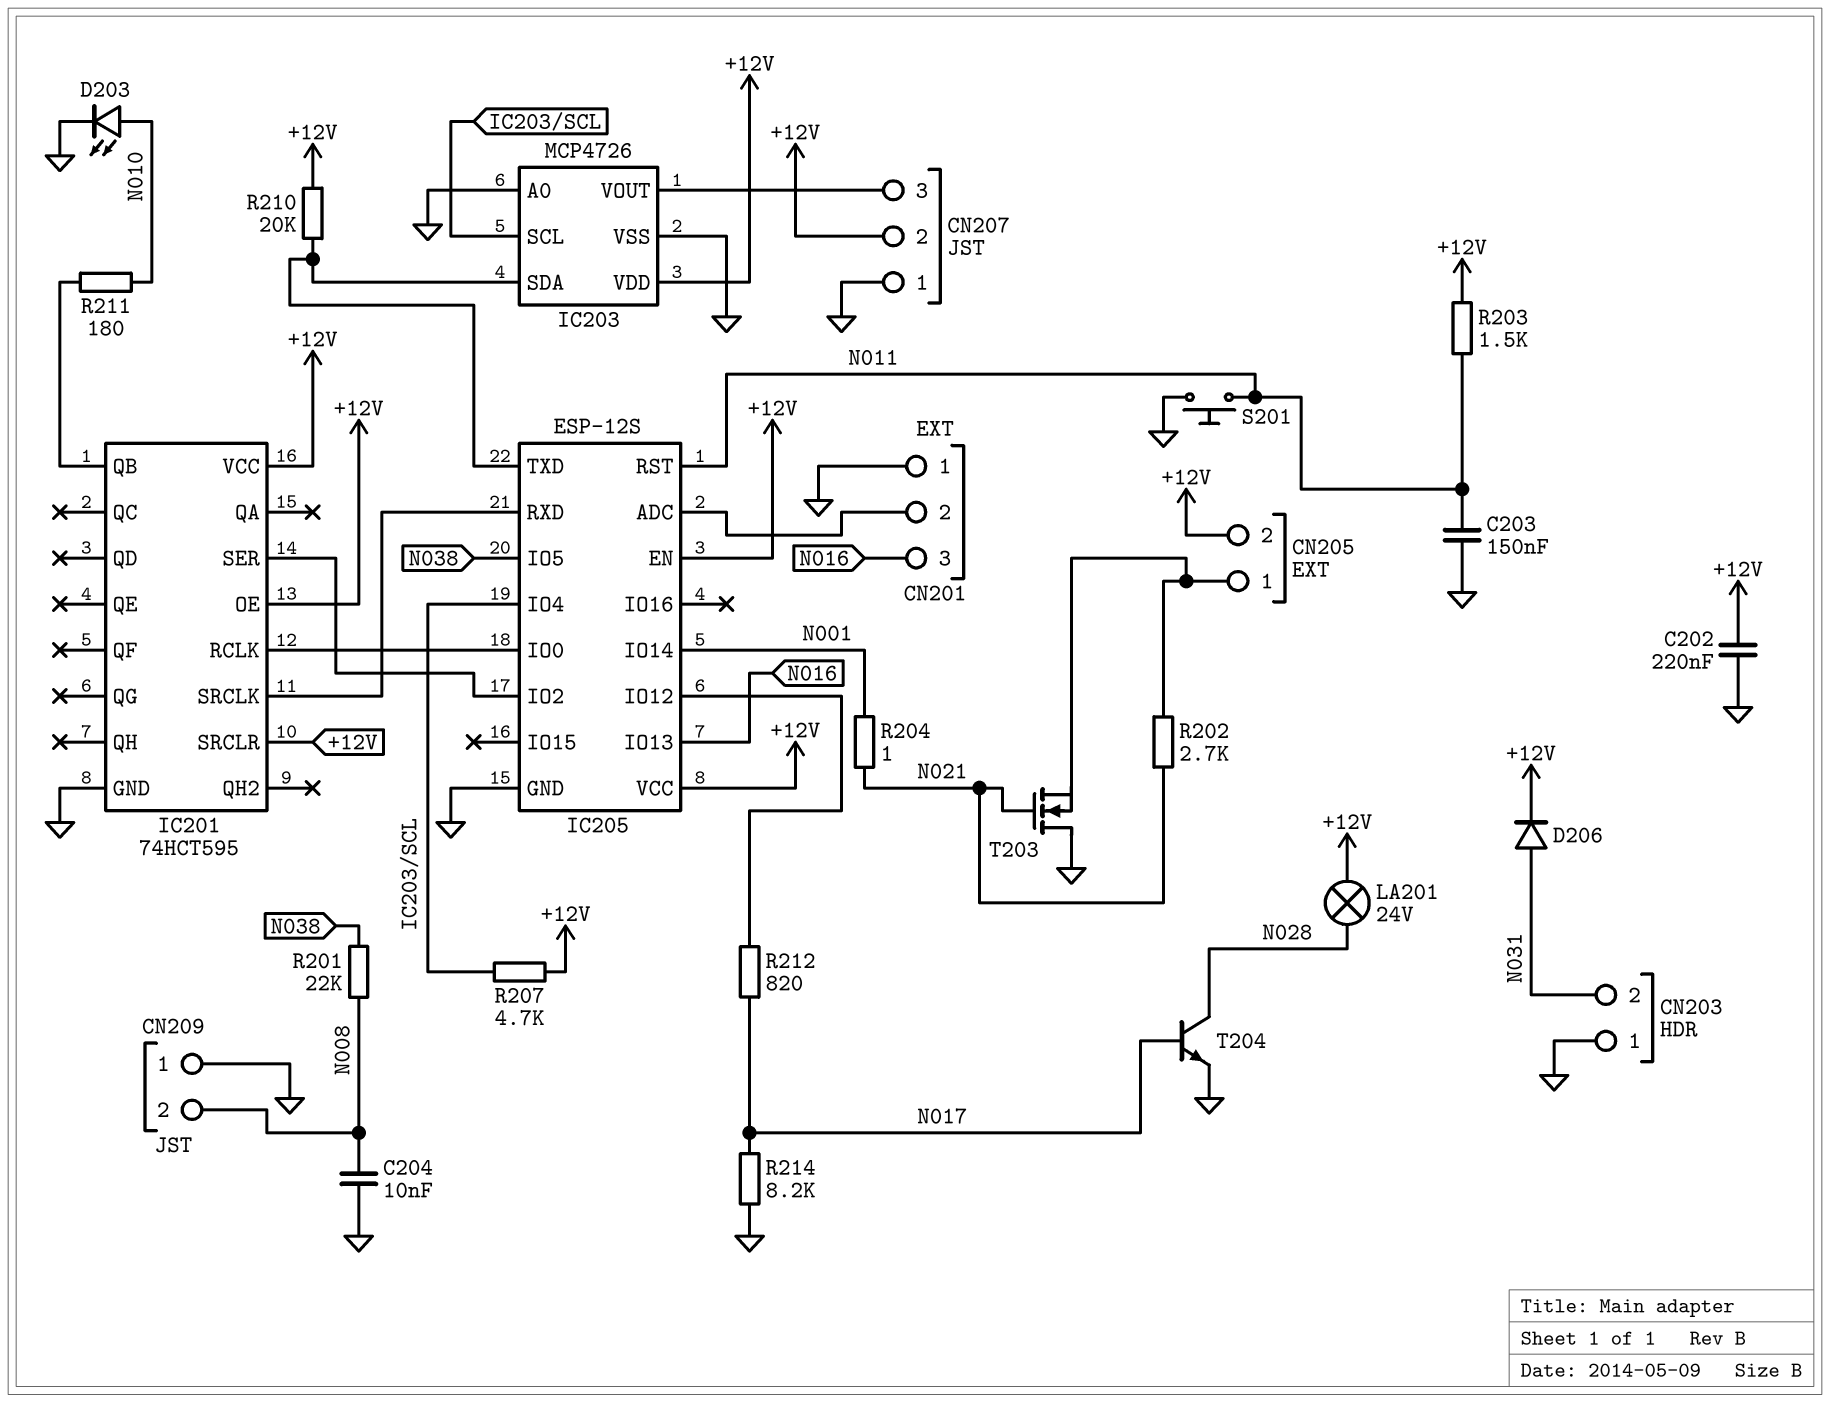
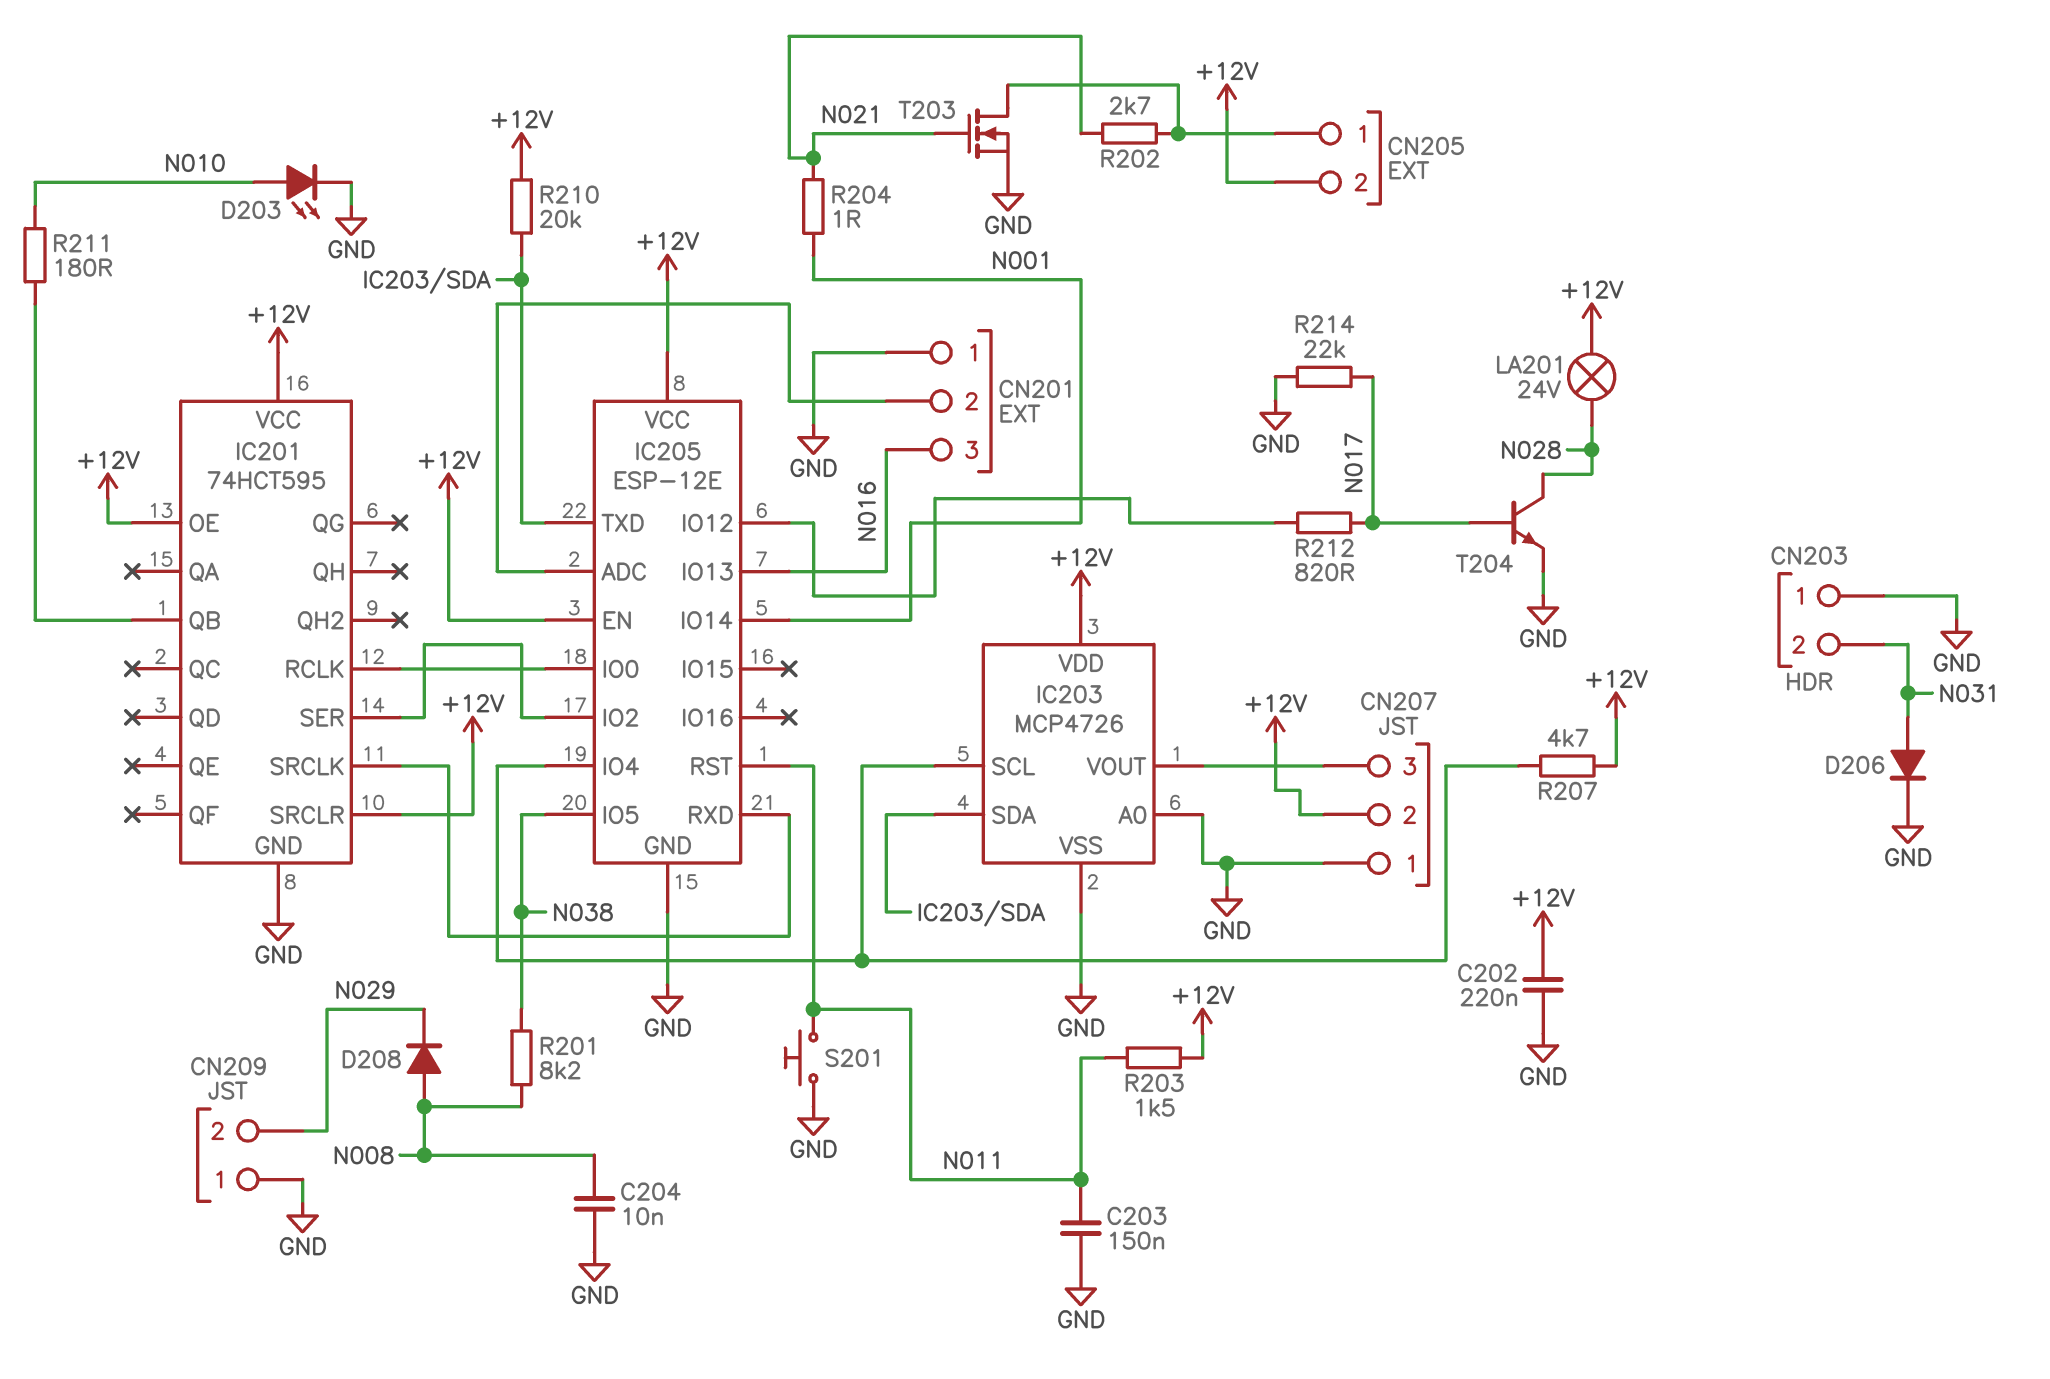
CN209 pin 2: N008 -> N029
D206: diode (A N031, K +12V) -> diode (A N031, K GND)
D208: none -> diode (A N008, K N029)
IC205: ESP-12S -> ESP-12E
R201: 22k (N008, N038) -> 8.2k (N008, N038)
R214: 8.2k (GND, N017) -> 22k (GND, N017)
T203: NMOS (G N021, D GND, S CN205/1) -> NMOS (G N021, D CN205/1, S GND)

